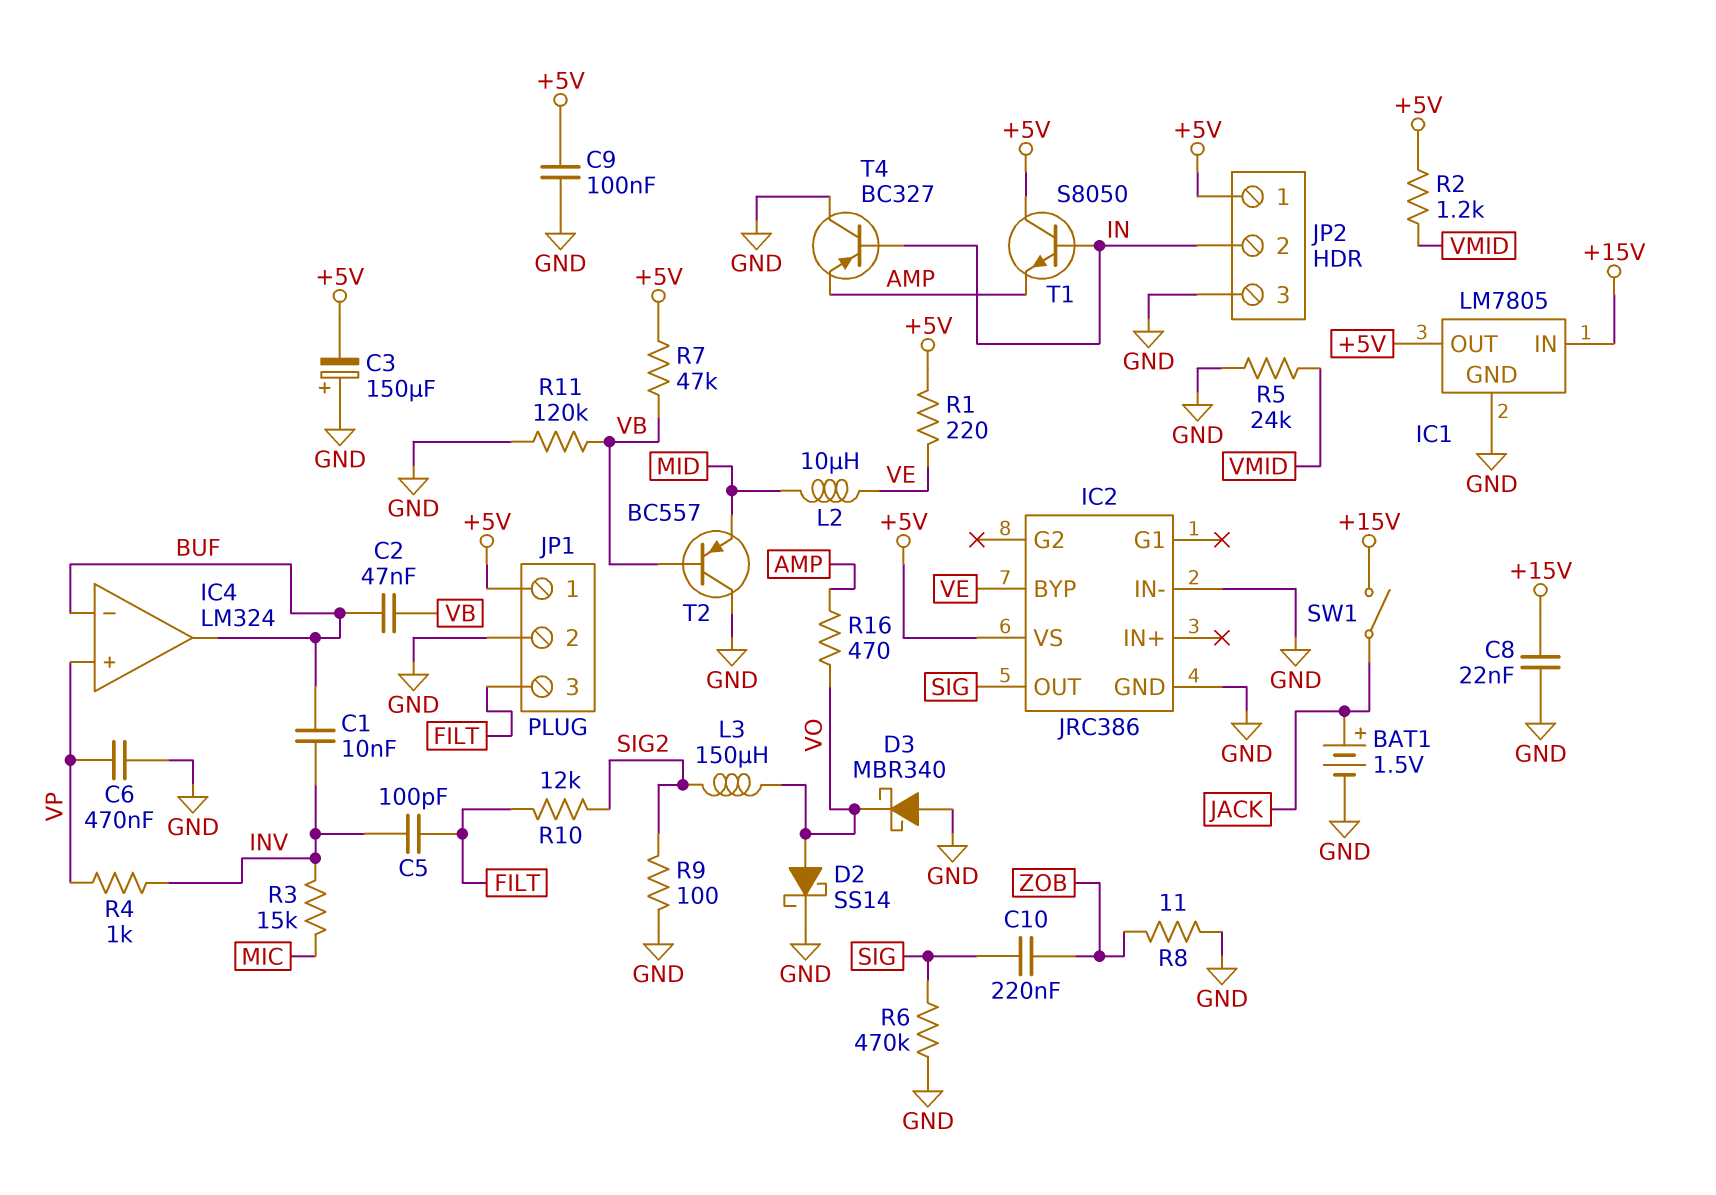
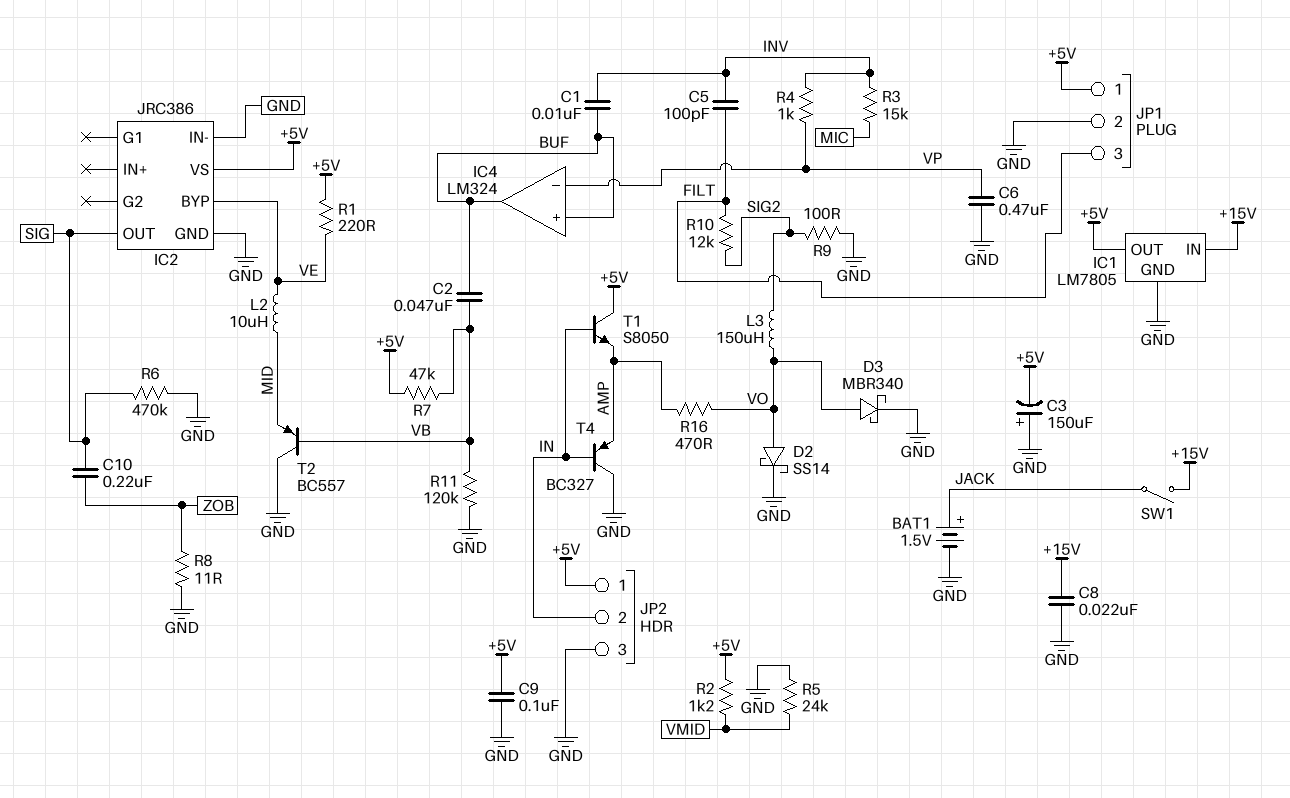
D3: schottky MBR340 (A GND, K VO) -> schottky MBR340 (A VO, K GND)
IC4 pin in+: VP -> BUF
IC4 pin in-: BUF -> VP

